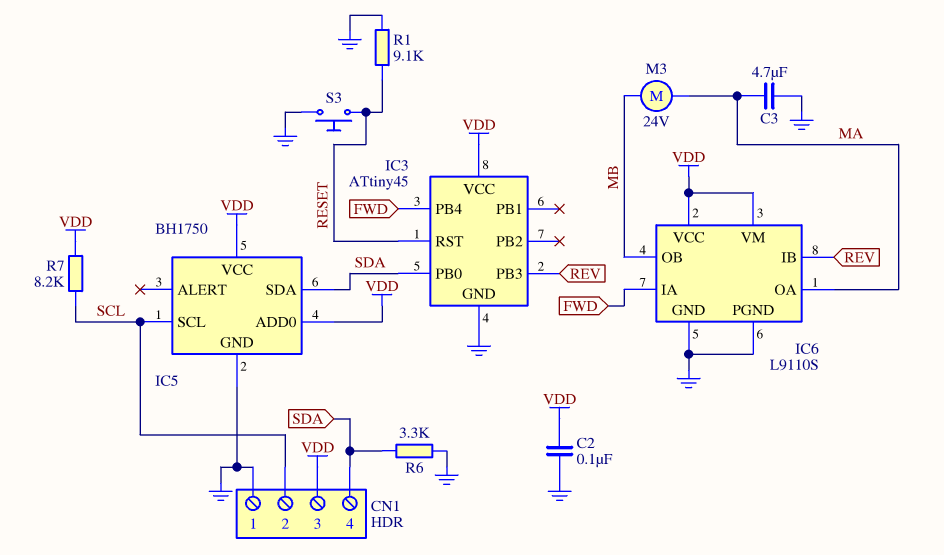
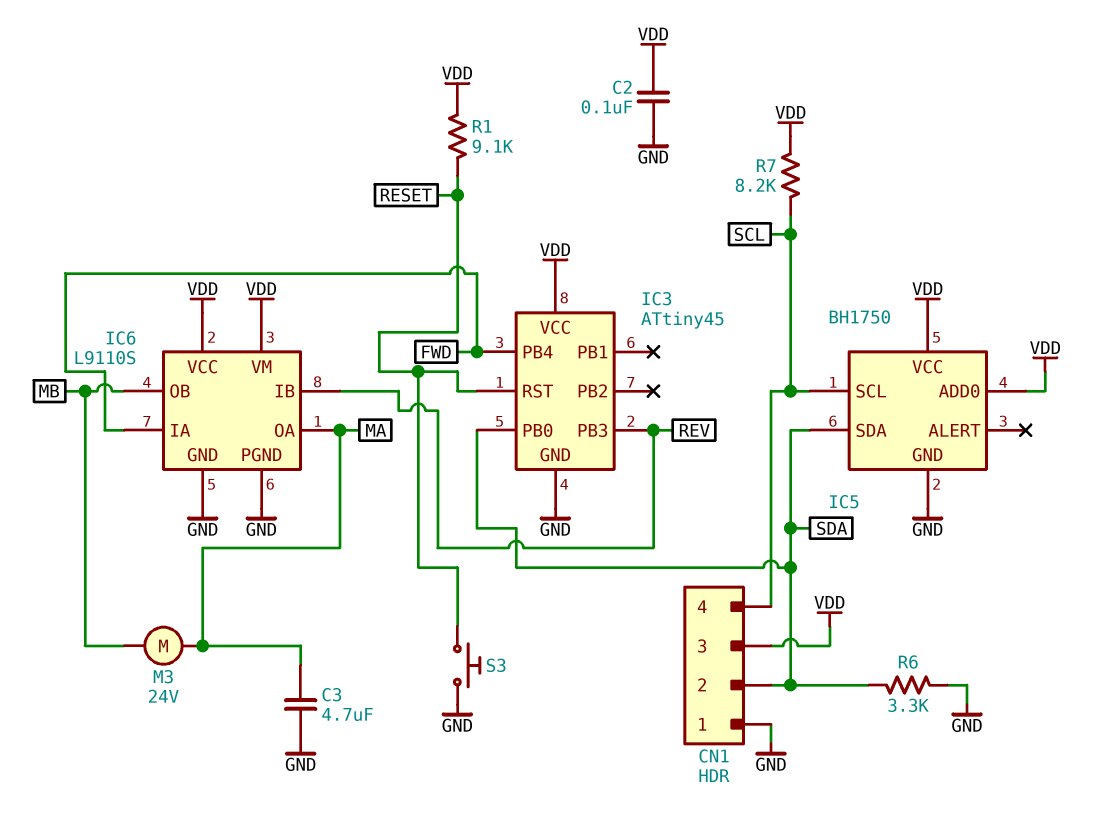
CN1 pin 2: SCL -> SDA
CN1 pin 4: SDA -> SCL
R1: 9.1k (GND, RESET) -> 9.1k (RESET, VDD)

